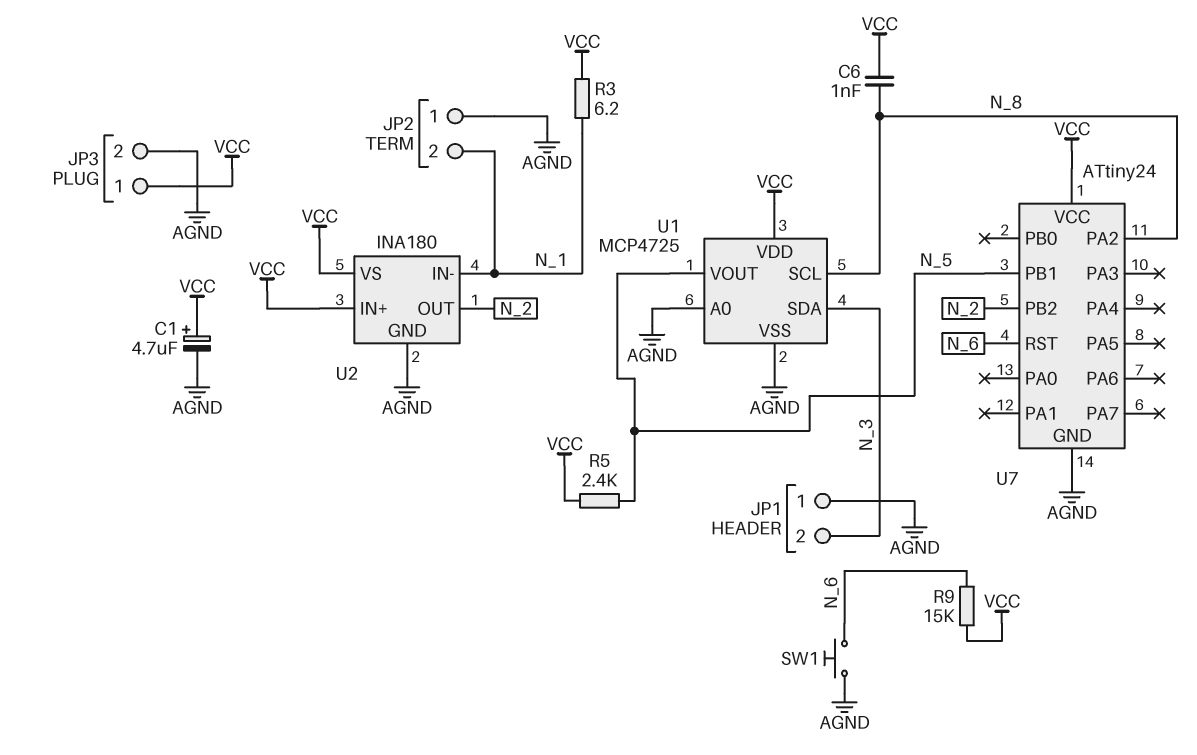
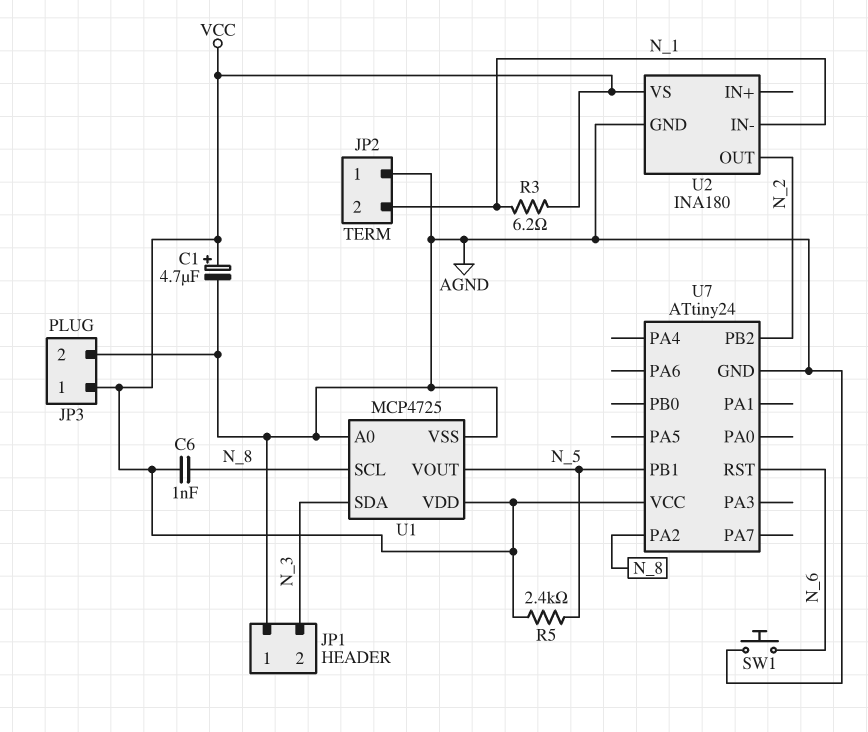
R9: 15k (N_6, VCC) -> none
U2 pin IN+: VCC -> none

